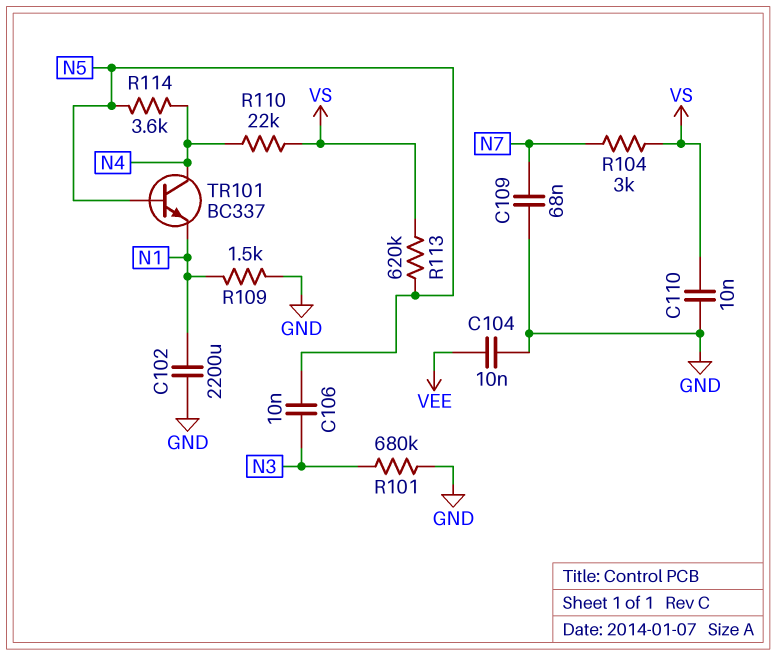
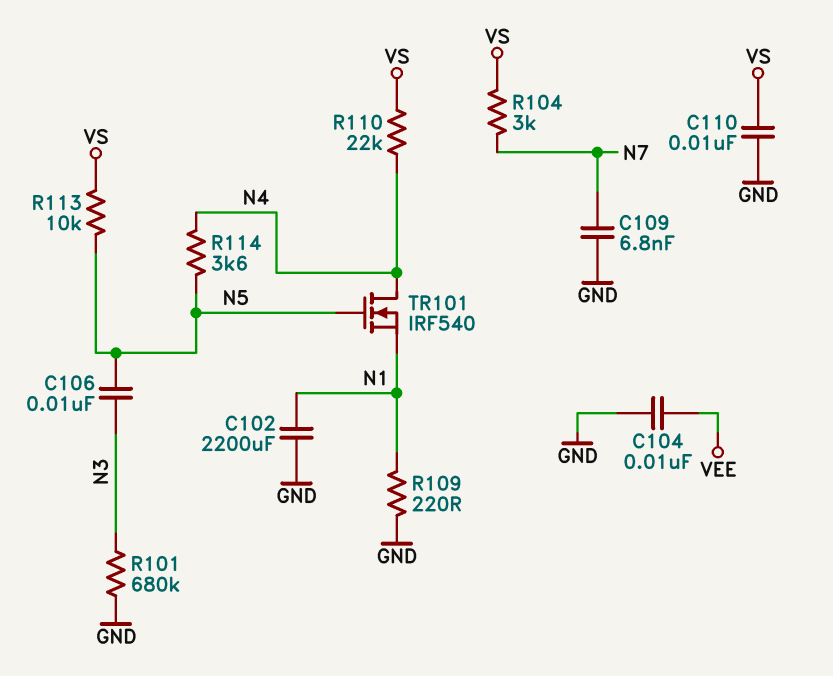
C109: 68nF (GND, N7) -> 6.8nF (GND, N7)
R109: 1.5k (GND, N1) -> 220 (GND, N1)
R113: 620k (N5, VS) -> 10k (N5, VS)
TR101: NPN BC337 (B N5, C N4, E N1) -> NMOS IRF540 (G N5, D N4, S N1)

